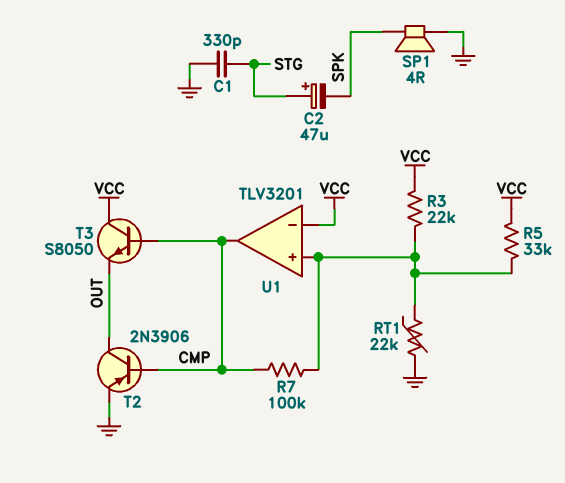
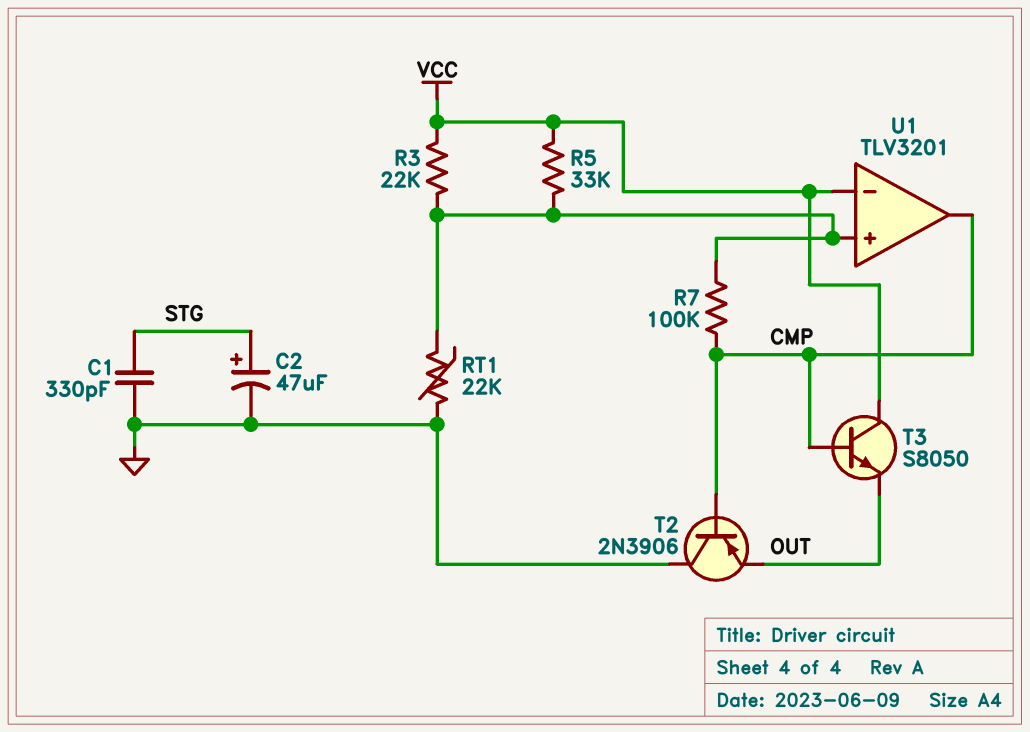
C2: 47uF (plus STG, minus SPK) -> 47uF (plus STG, minus GND)
SP1: speaker 4R (GND, SPK) -> none
T2: PNP 2N3906 (B CMP, C OUT, E GND) -> PNP 2N3906 (B CMP, C GND, E OUT)

